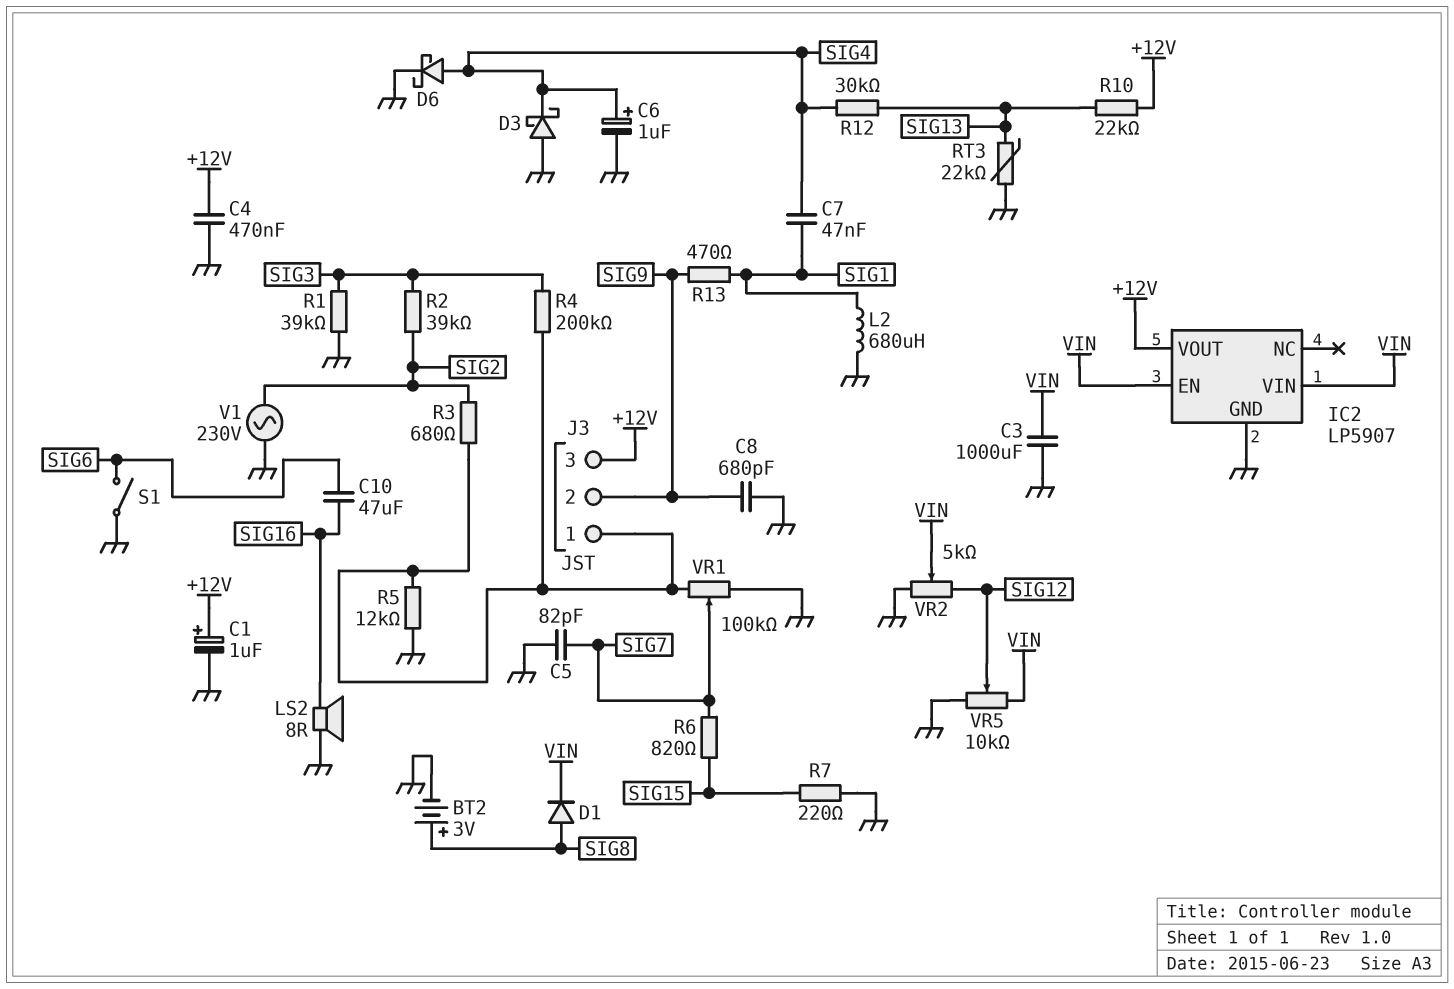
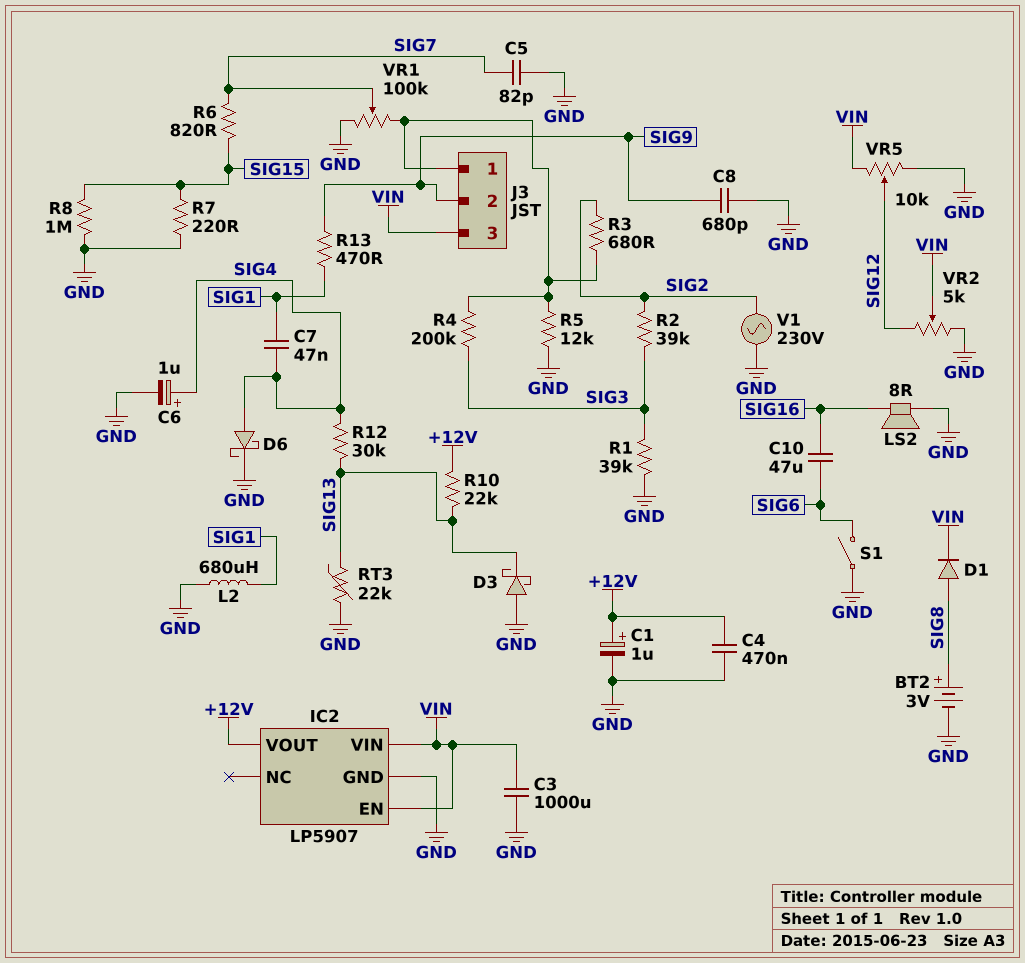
D3: schottky (A GND, K SIG4) -> schottky (A GND, K SIG13)
J3 pin 3: +12V -> VIN
R8: none -> 1M (GND, SIG15)

